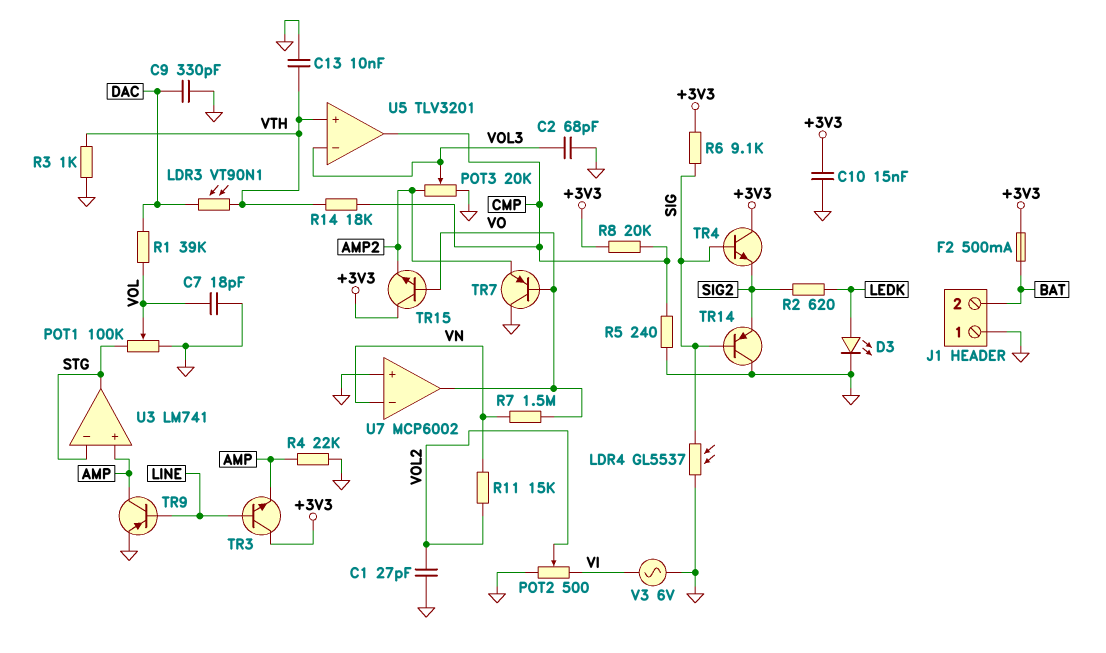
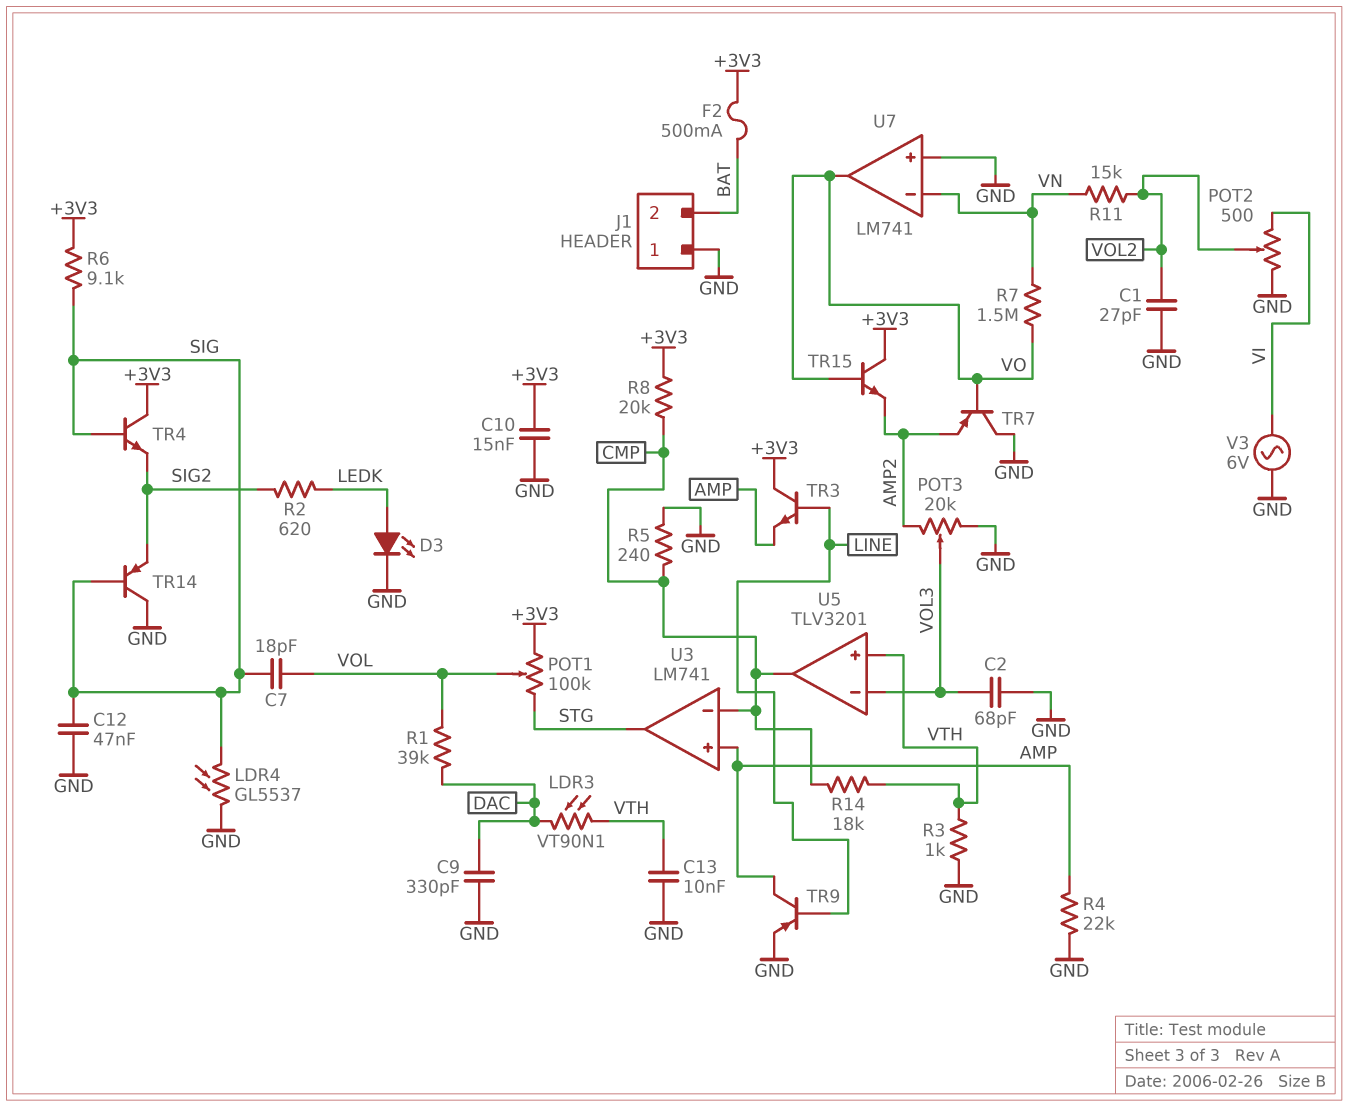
C7: 18pF (GND, VOL) -> 18pF (SIG, VOL)
C12: none -> 47nF (GND, SIG)
POT1: 100k (GND, STG, wiper VOL) -> 100k (+3V3, STG, wiper VOL)
U3 pin in-: STG -> CMP
U7: MCP6002 -> LM741

